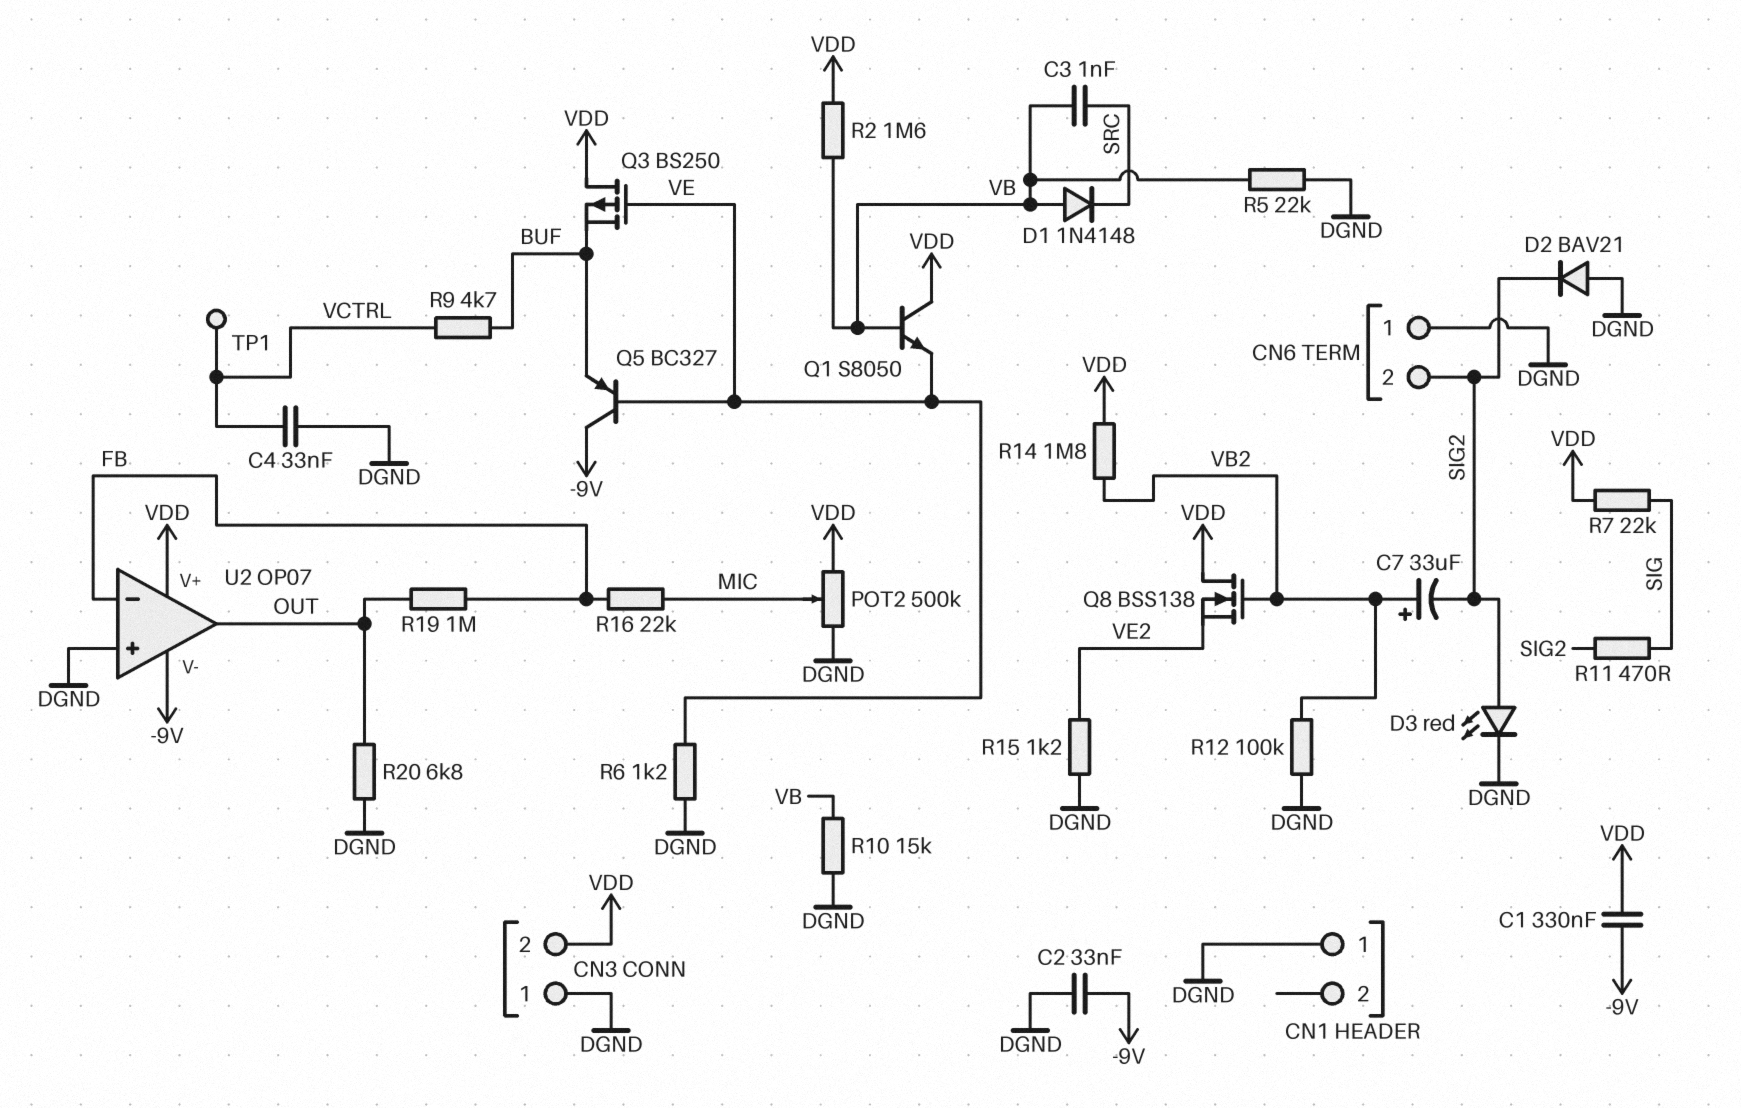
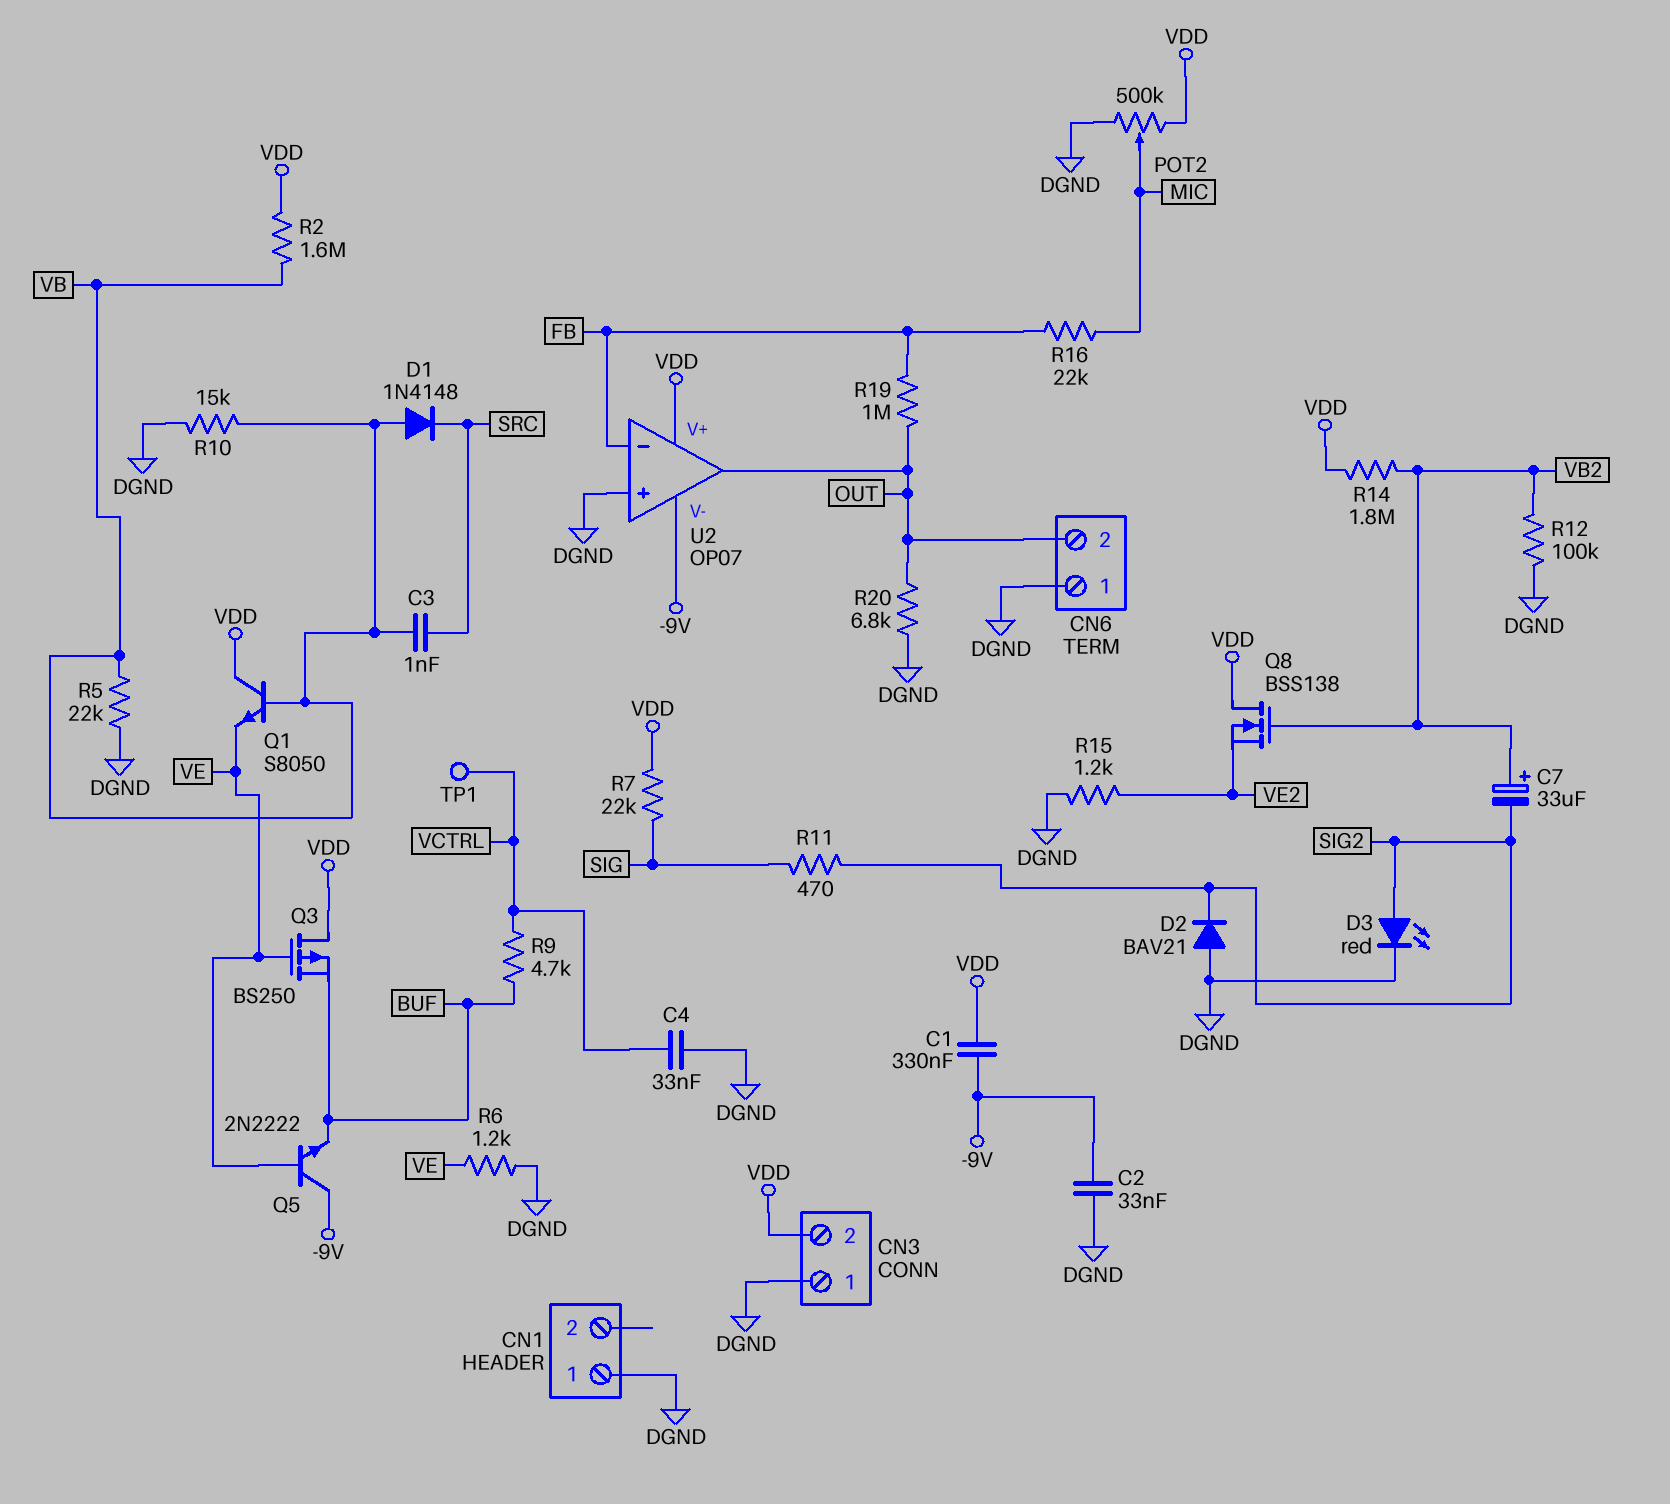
CN6 pin 2: SIG2 -> OUT
Q5: PNP BC327 (B VE, C -9V, E BUF) -> NPN 2N2222 (B VE, C -9V, E BUF)

